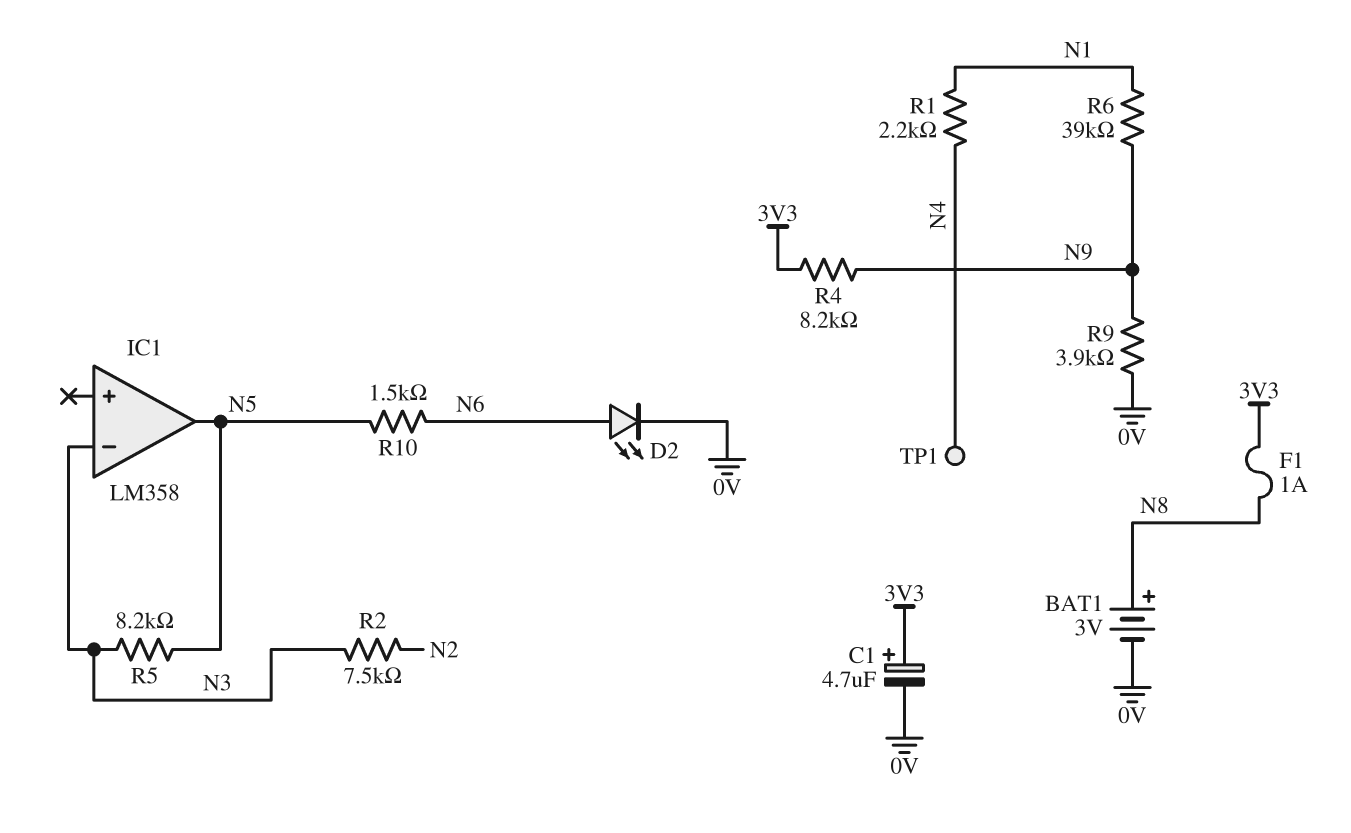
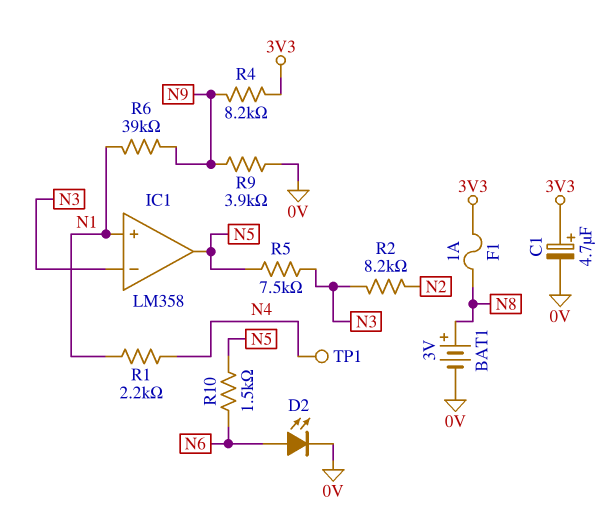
IC1 pin in+: none -> N1
R2: 7.5k (N2, N3) -> 8.2k (N2, N3)
R5: 8.2k (N3, N5) -> 7.5k (N3, N5)

